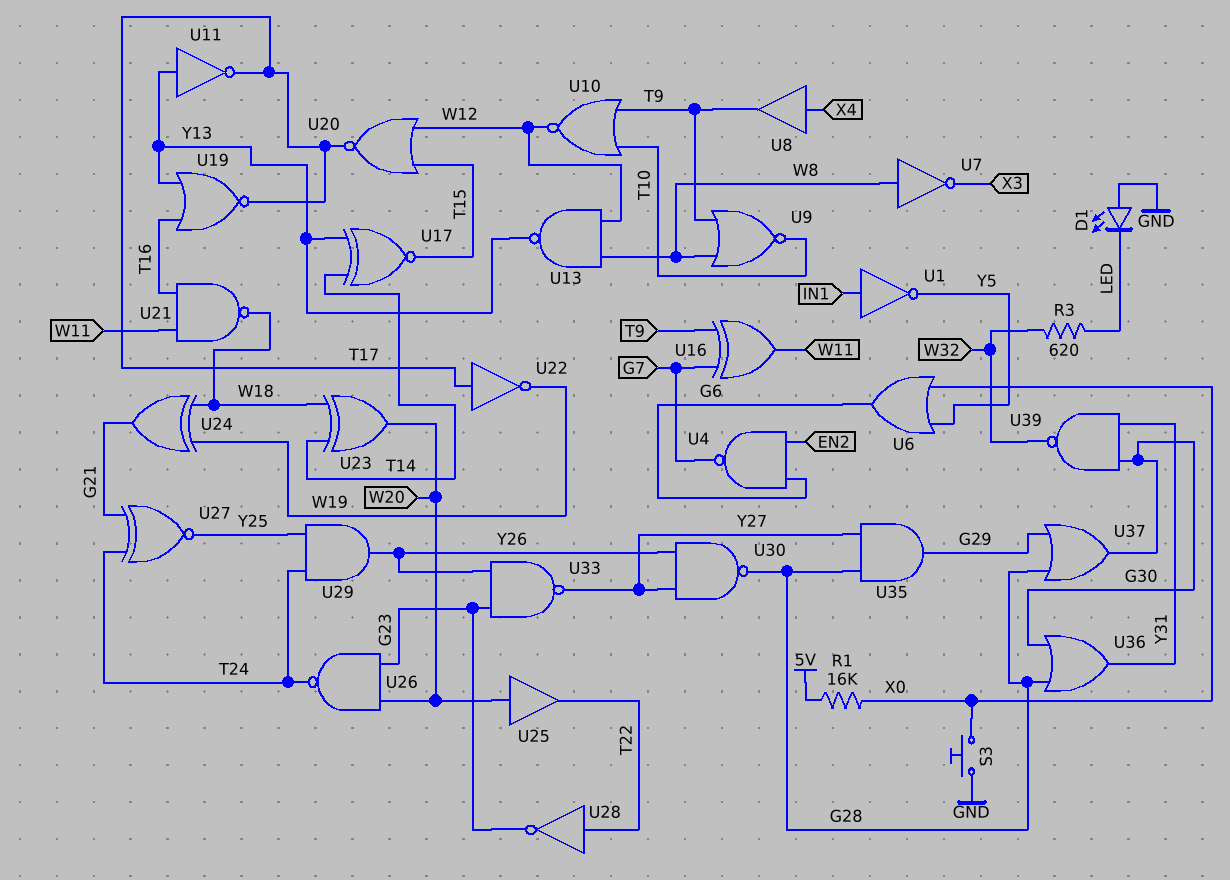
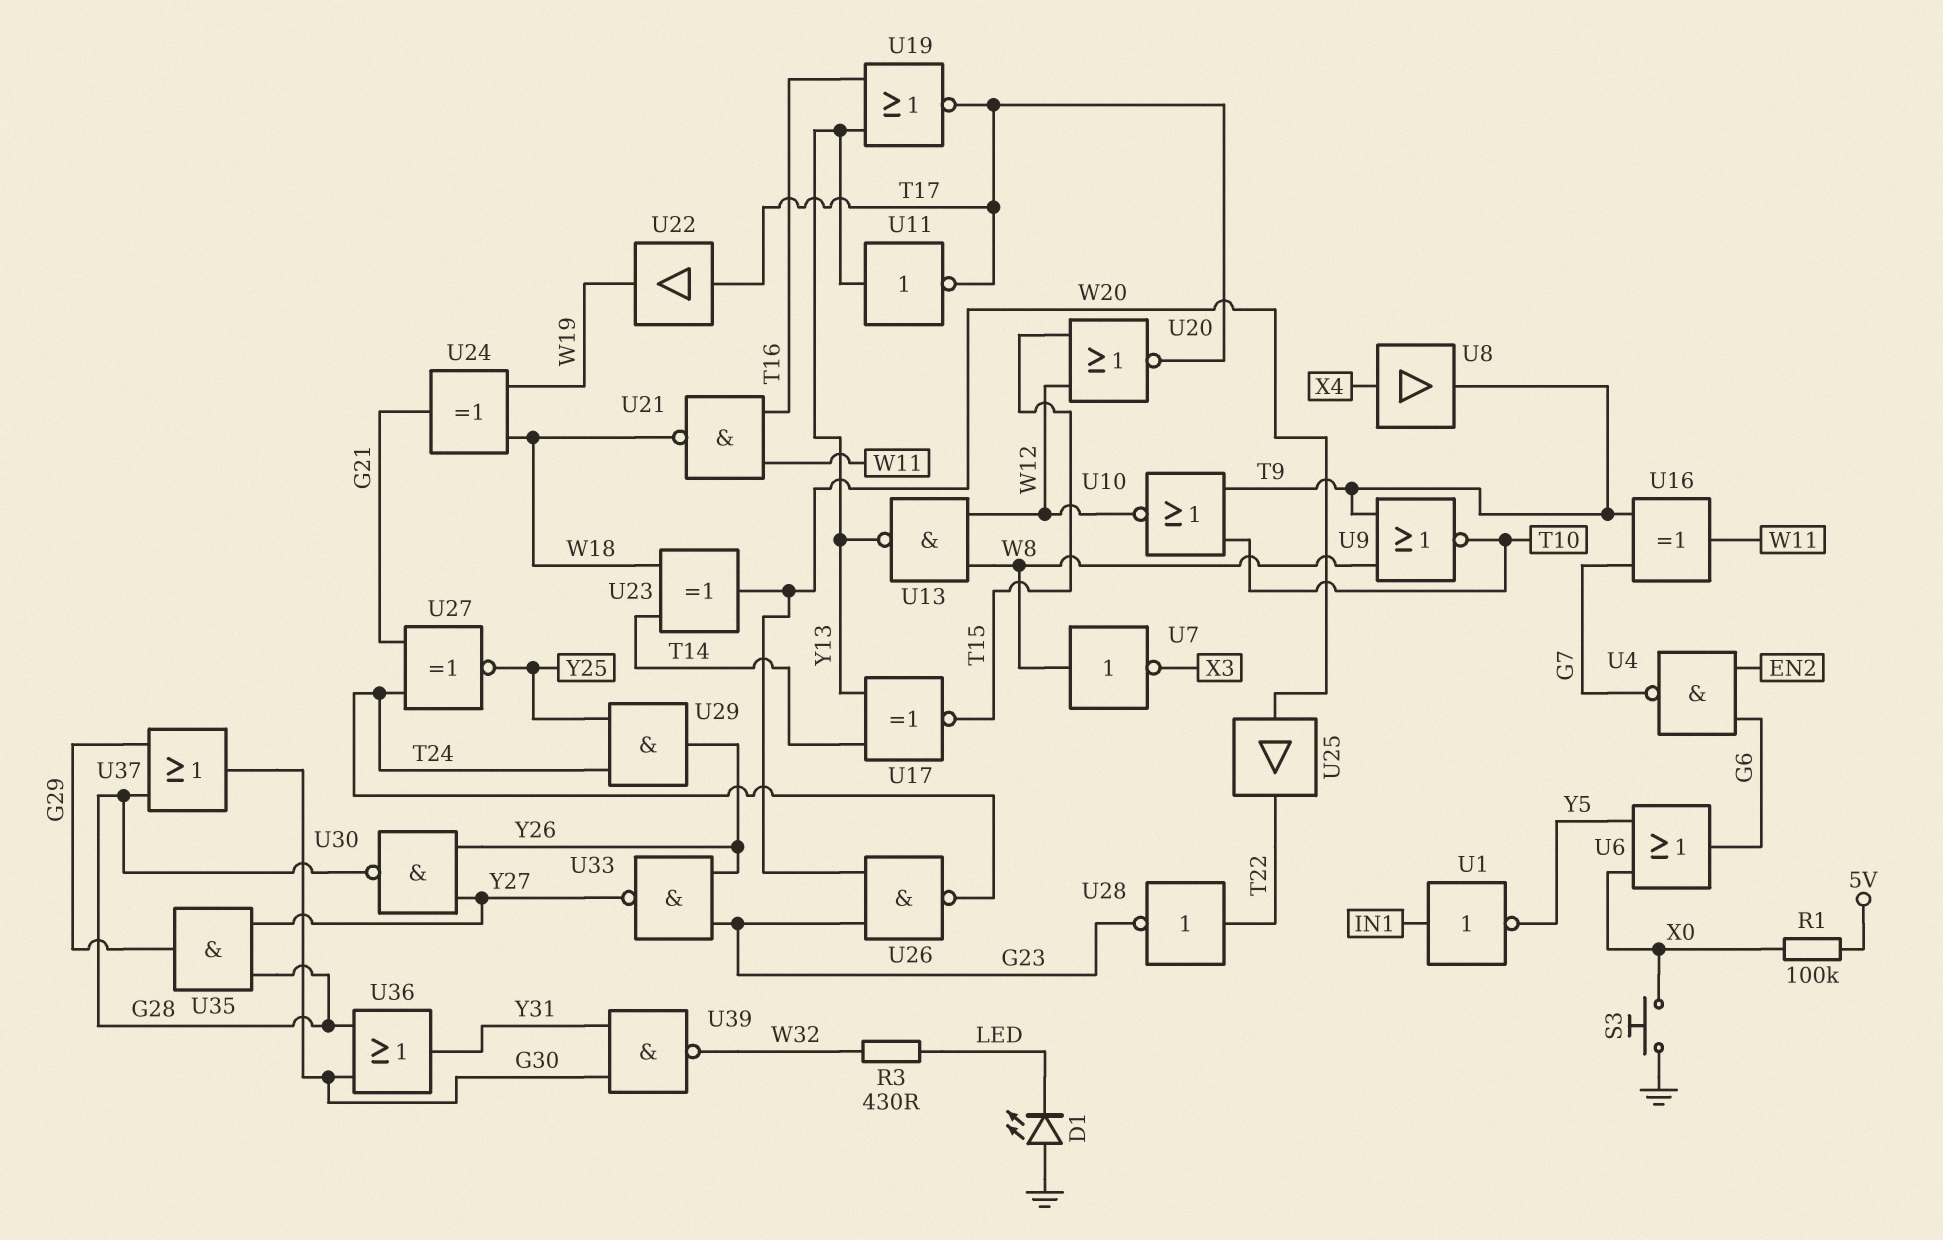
R1: 16k (5V, X0) -> 100k (5V, X0)
R3: 620 (LED, W32) -> 430 (LED, W32)
U22: NOT (in T17, out W19) -> buffer (in T17, out W19)

